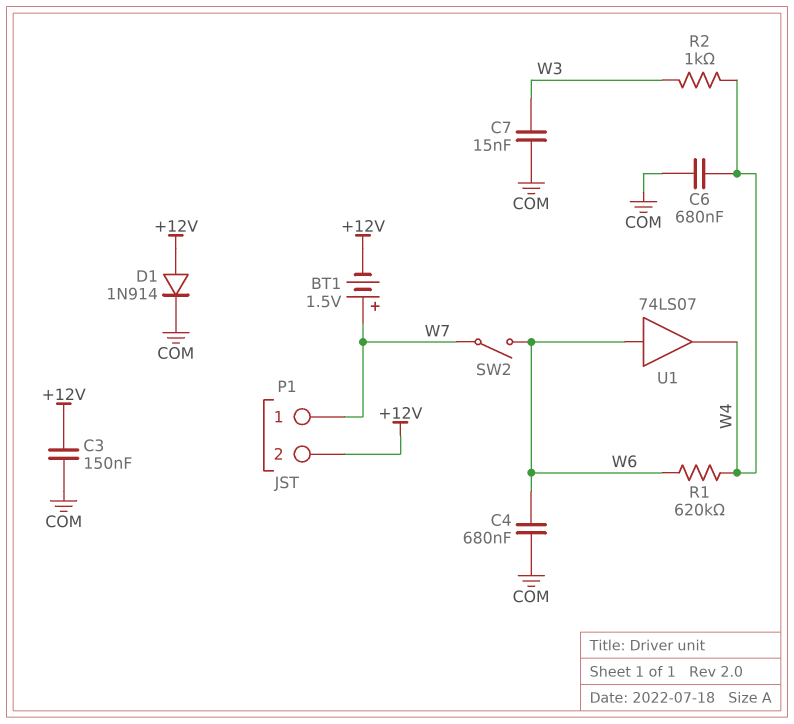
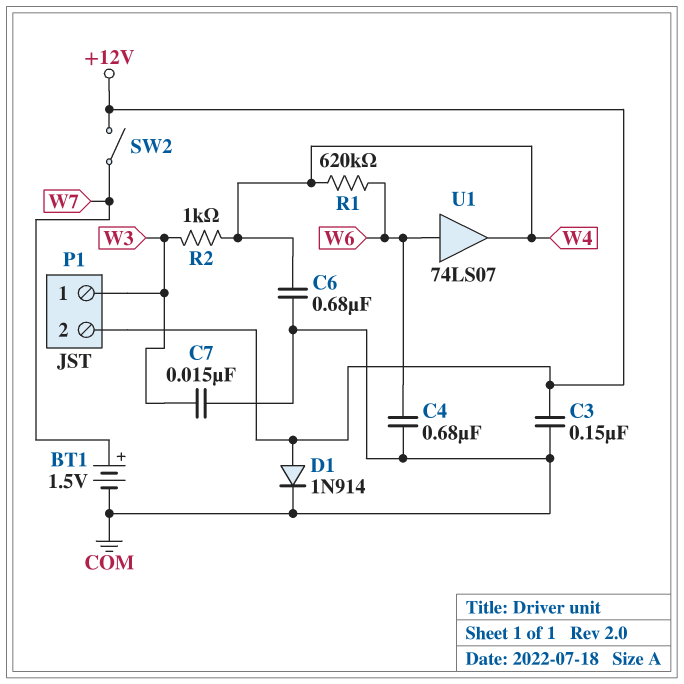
BT1: 1.5V (plus W7, minus +12V) -> 1.5V (plus W7, minus COM)
P1 pin 1: W7 -> W3
SW2: switch (W6, W7) -> switch (+12V, W7)

